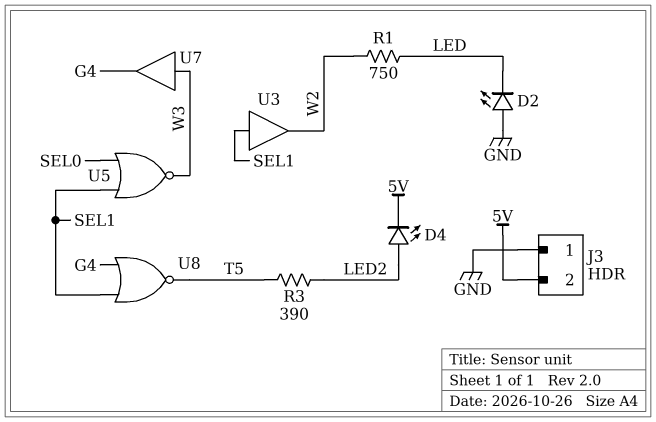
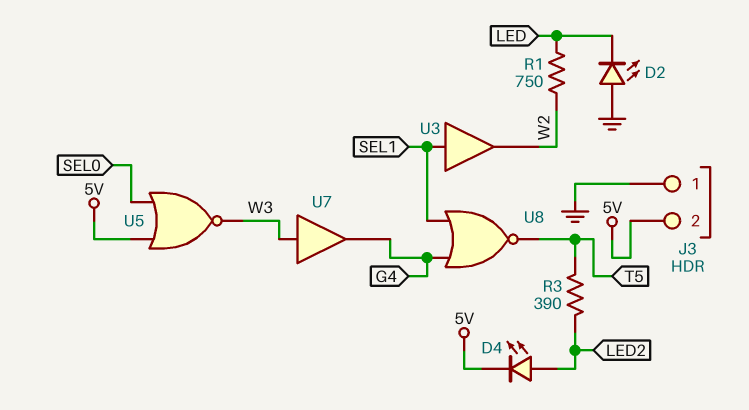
U5: NOR (in SEL0, in SEL1, out W3) -> NOR (in 5V, in SEL0, out W3)

